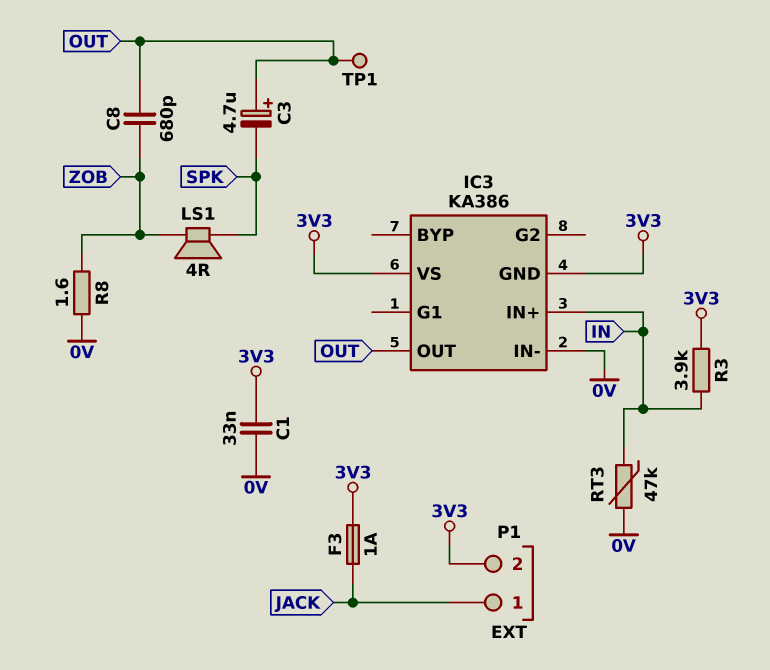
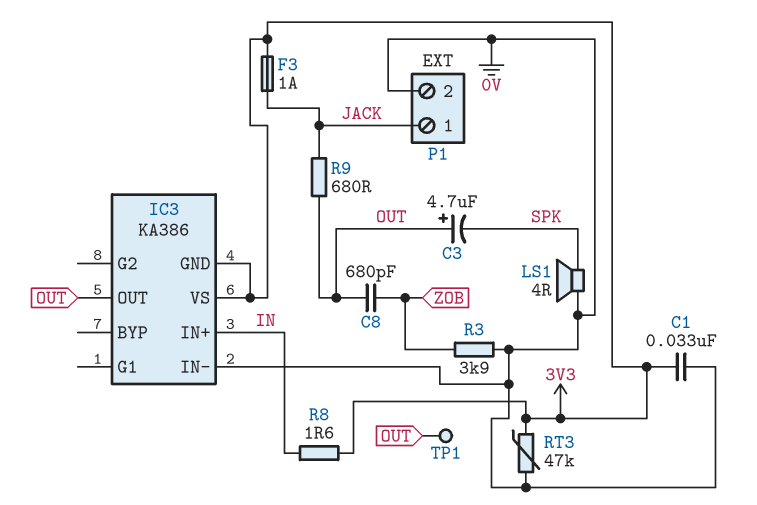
LS1: speaker 4R (SPK, ZOB) -> speaker 4R (0V, SPK)
P1 pin 2: 3V3 -> 0V
R3: 3.9k (3V3, IN) -> 3.9k (0V, ZOB)
R8: 1.6 (0V, ZOB) -> 1.6 (3V3, IN)
R9: none -> 680 (JACK, OUT)
RT3: 47k (0V, IN) -> 47k (0V, 3V3)

